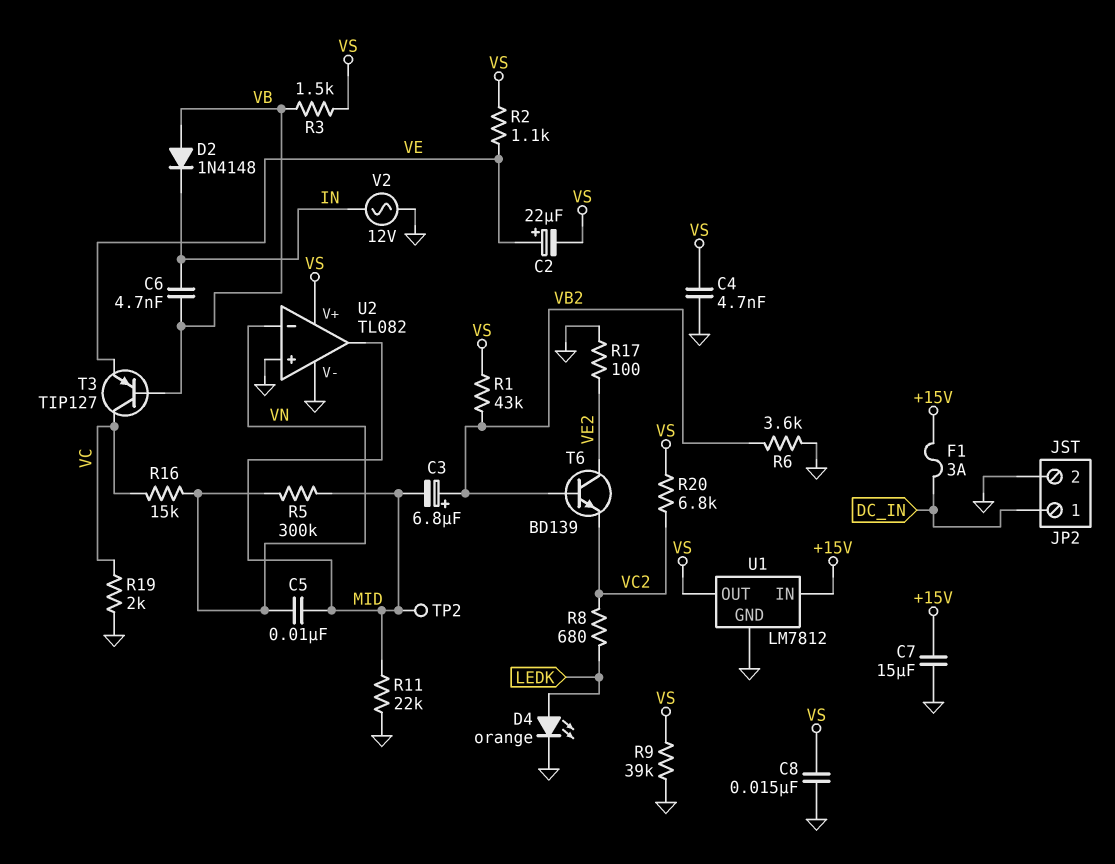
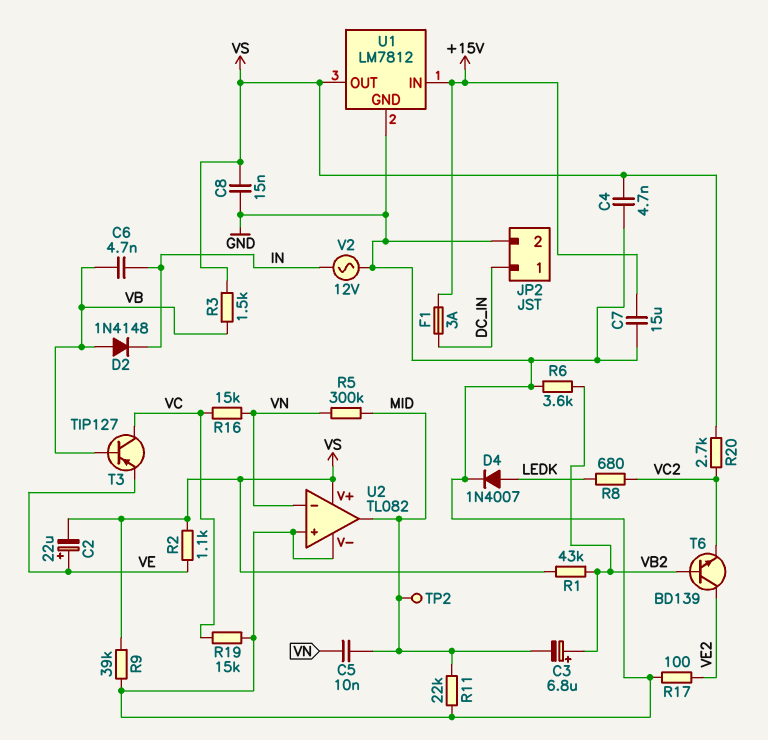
D4: LED orange (A LEDK, K GND) -> diode 1N4007 (A LEDK, K GND)
R19: 2k (GND, VC) -> 15k (GND, VC)
R20: 6.8k (VC2, VS) -> 2.7k (VC2, VS)

